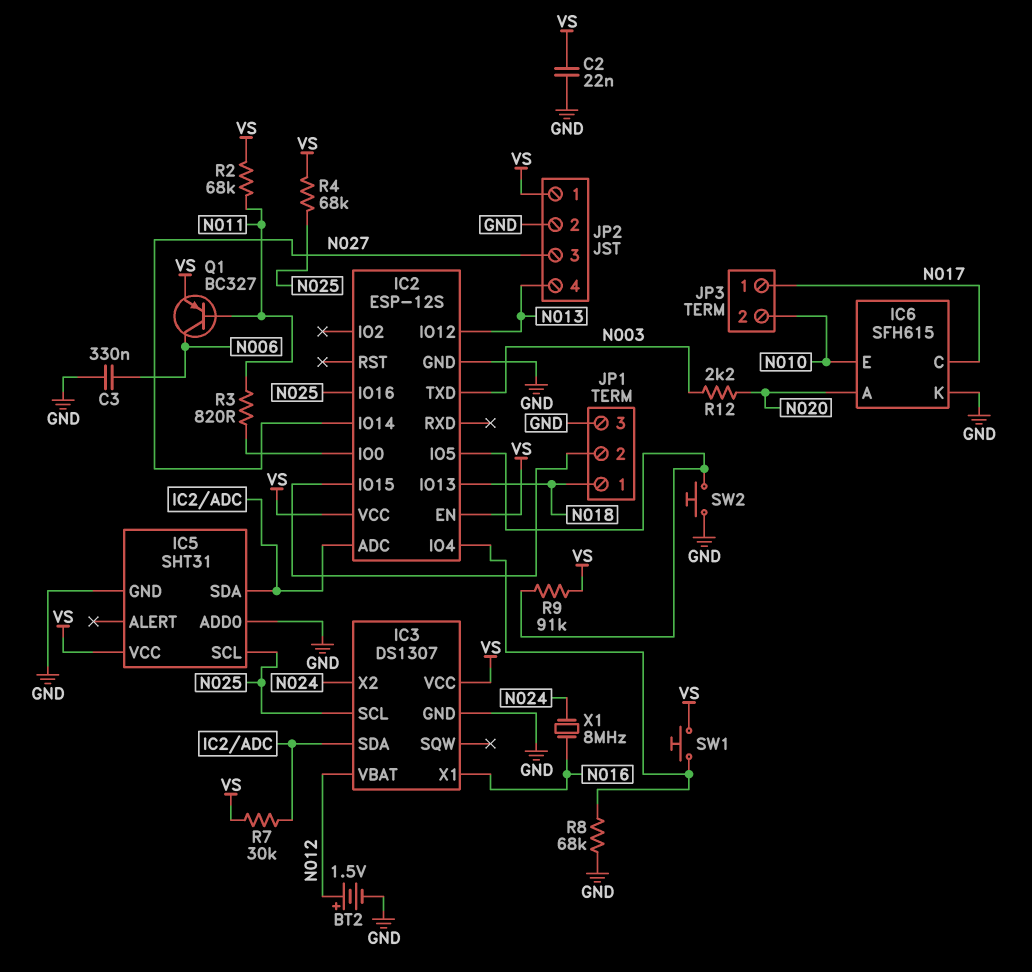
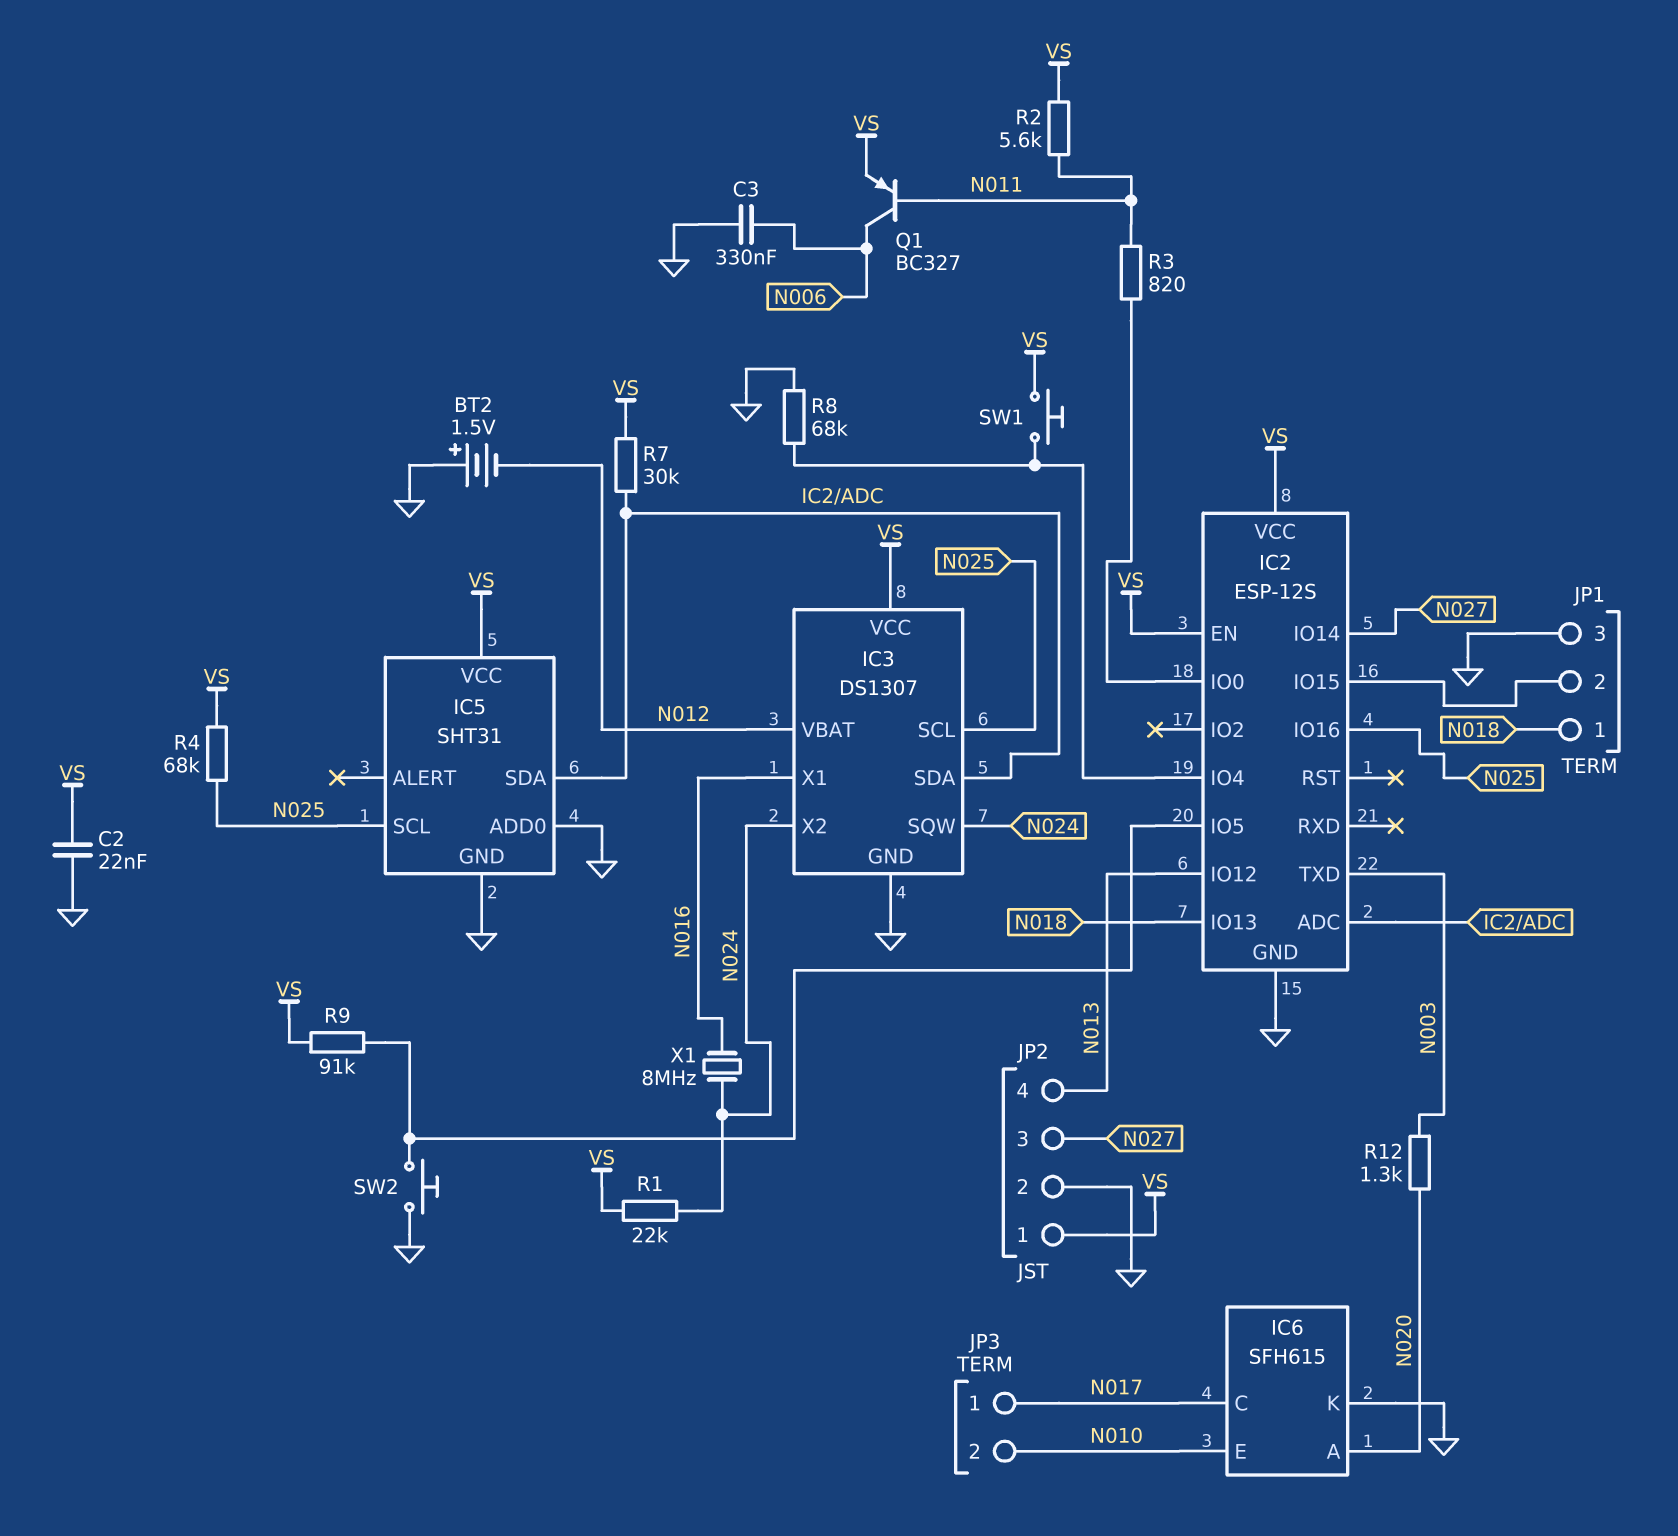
BT2: 1.5V (plus N012, minus GND) -> 1.5V (plus GND, minus N012)
IC3 pin SQW: none -> N024
R1: none -> 22k (N024, VS)
R2: 68k (N011, VS) -> 5.6k (N011, VS)
R12: 2.2k (N003, N020) -> 1.3k (N003, N020)

